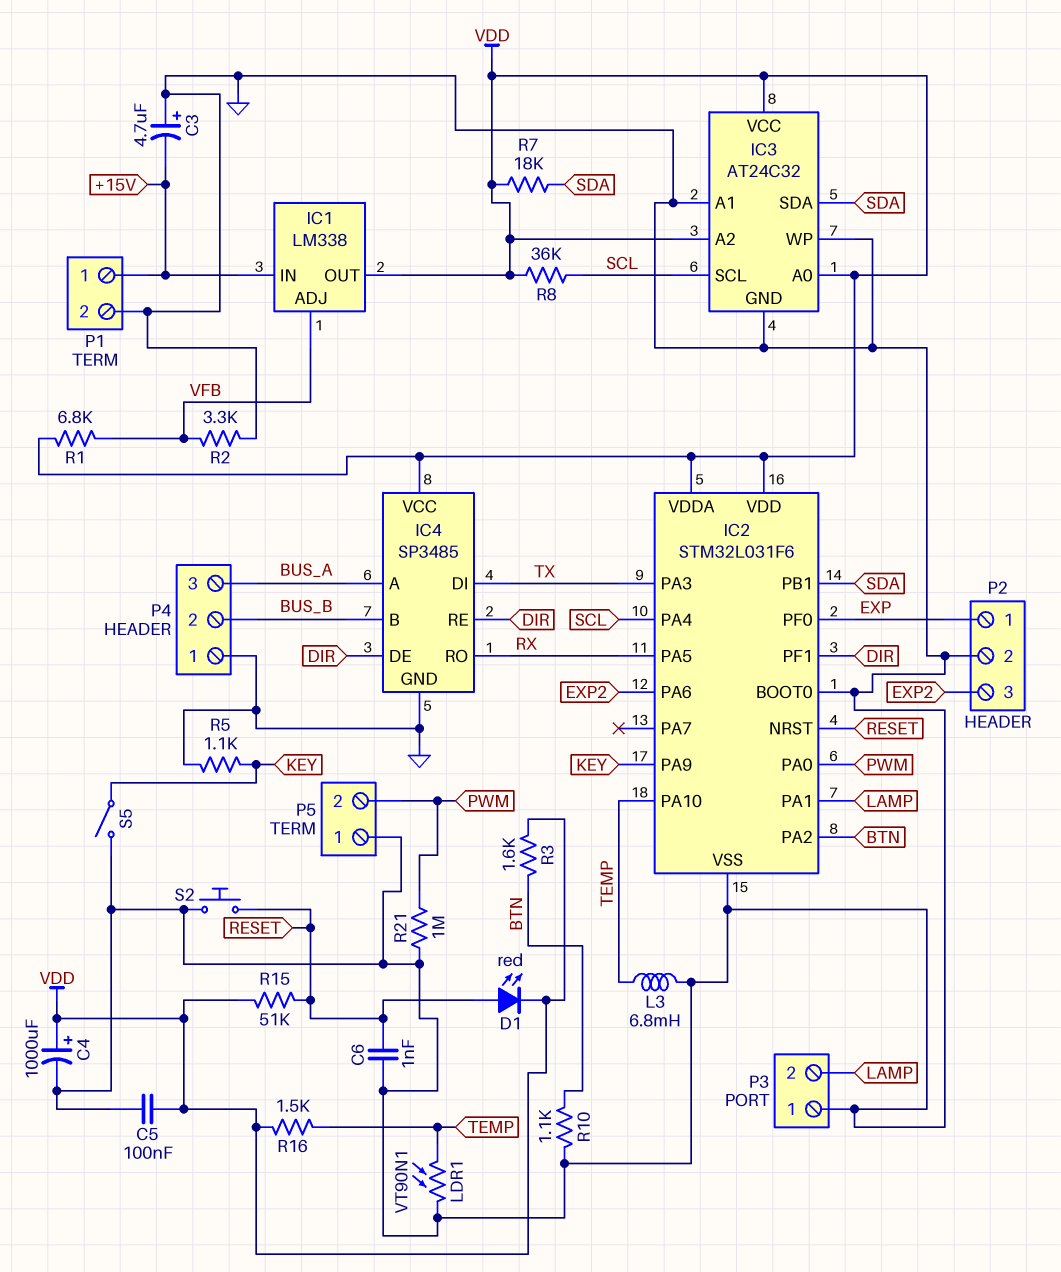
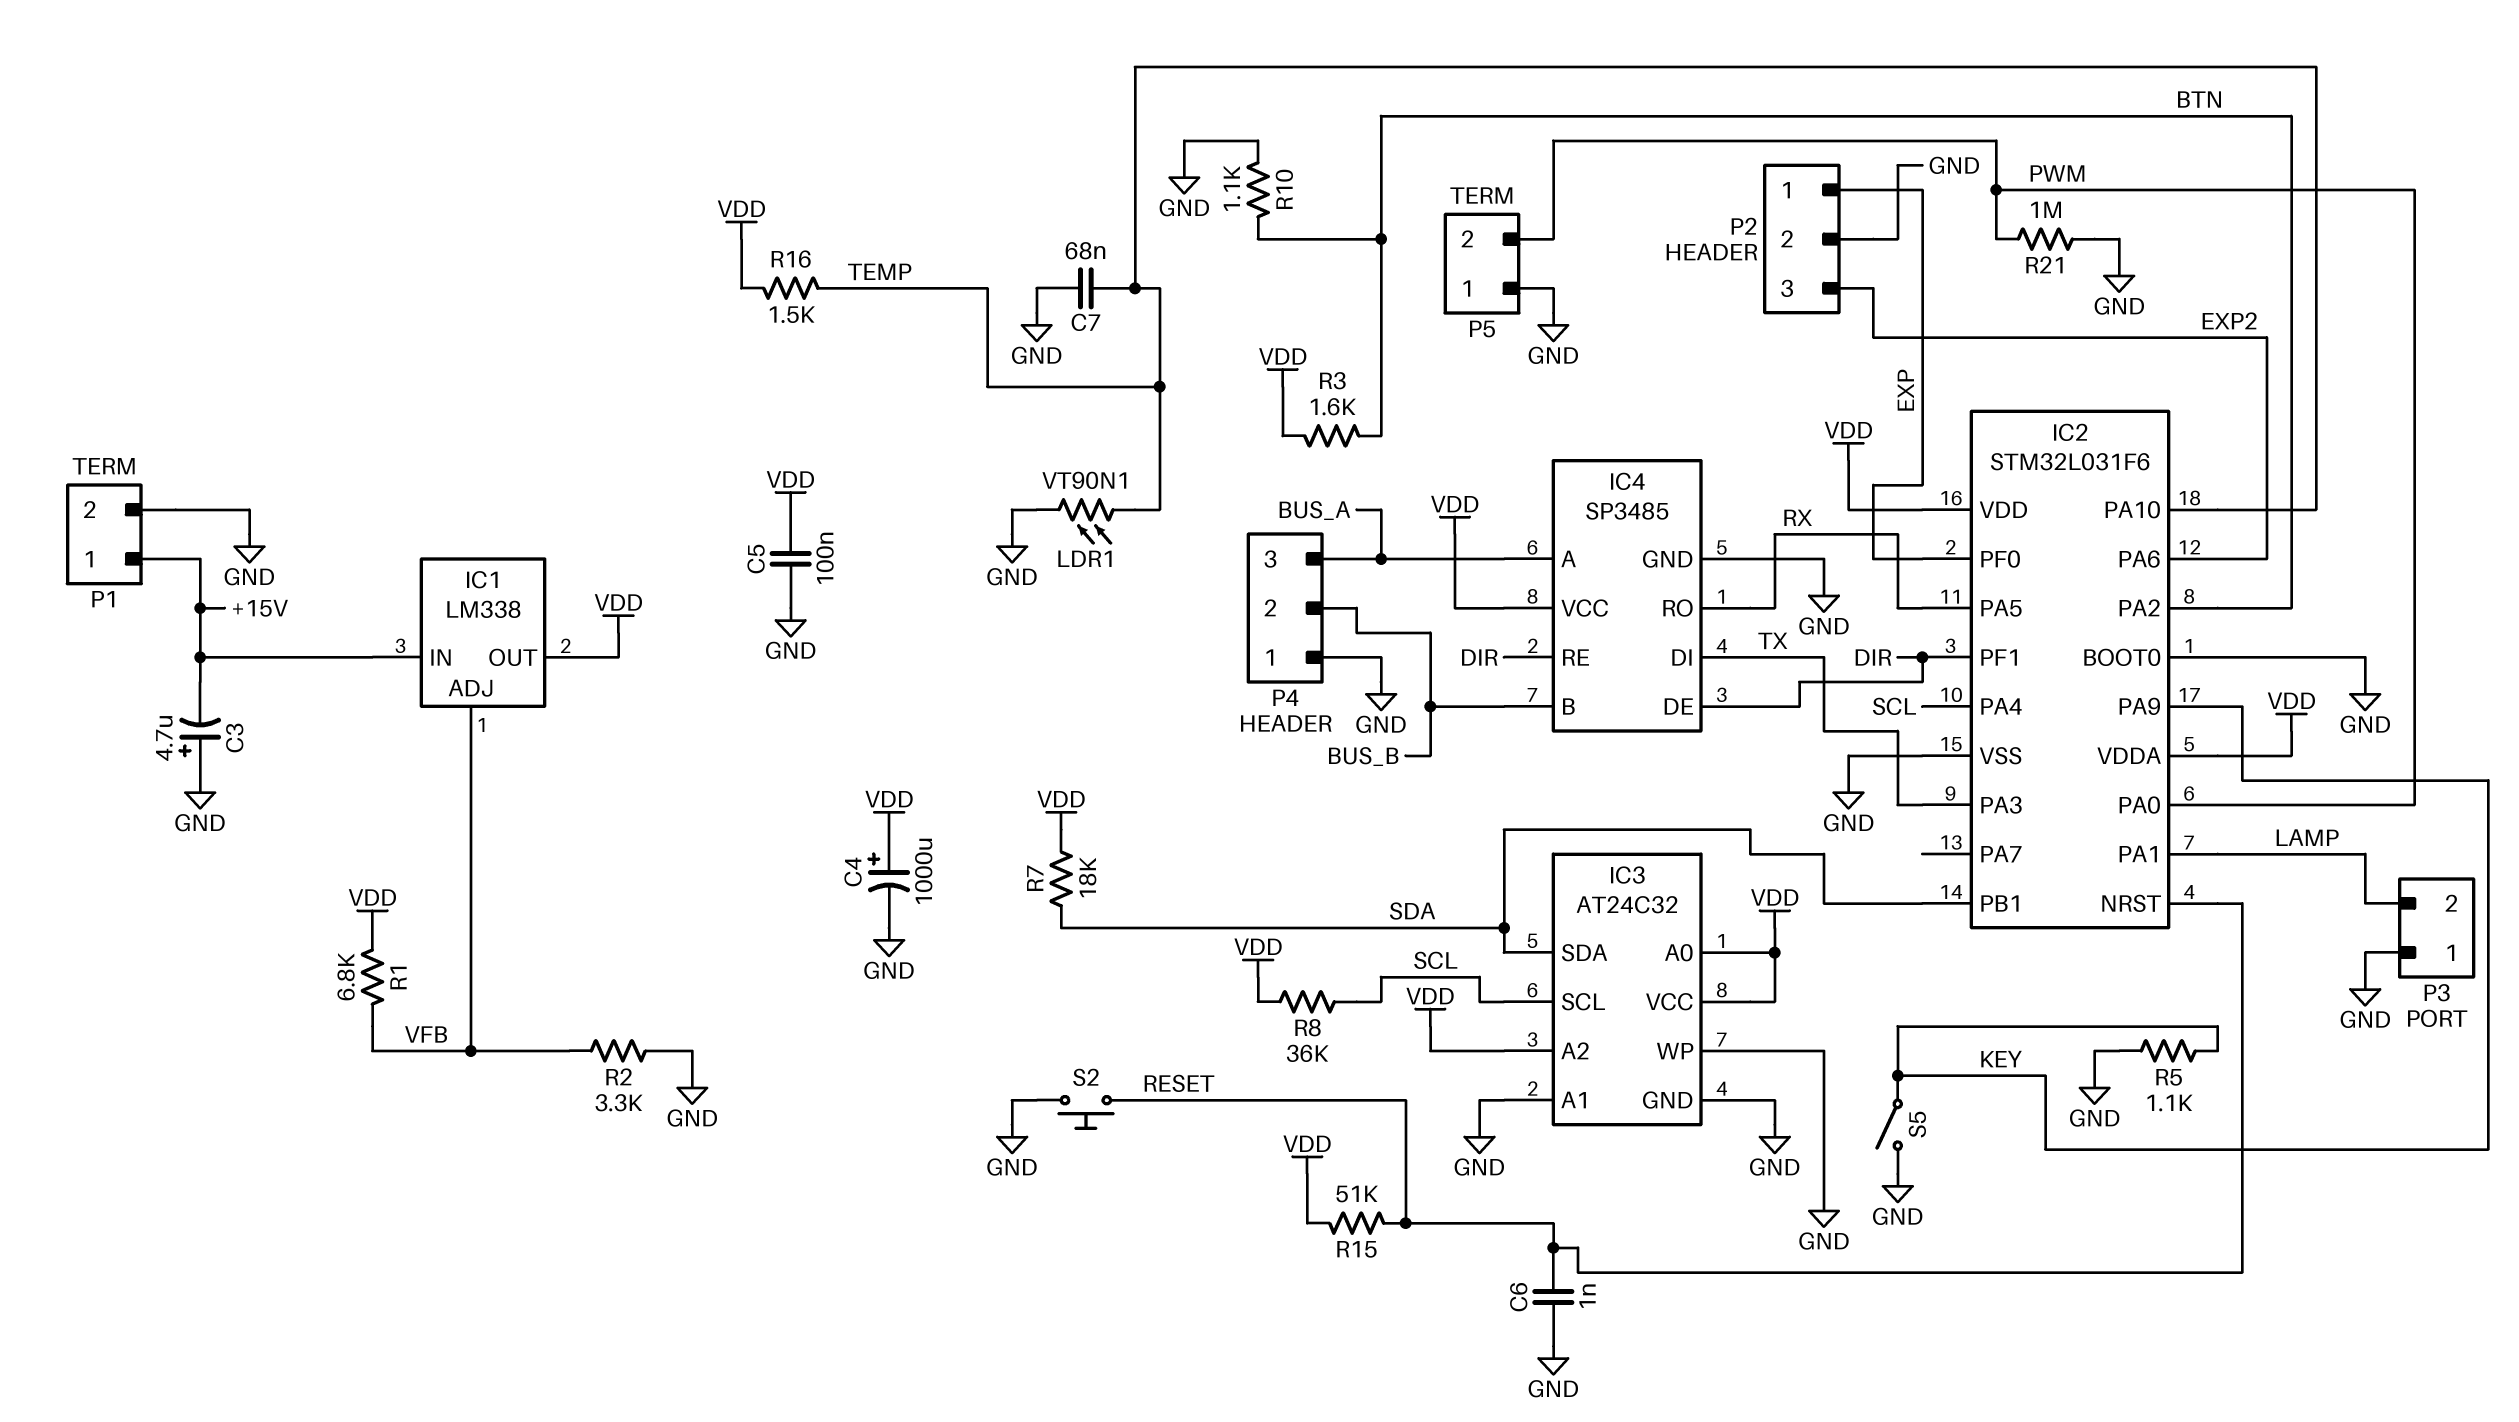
C7: none -> 68nF (GND, TEMP)
D1: LED red (A RESET, K VDD) -> none
L3: 6.8mH (GND, TEMP) -> none

